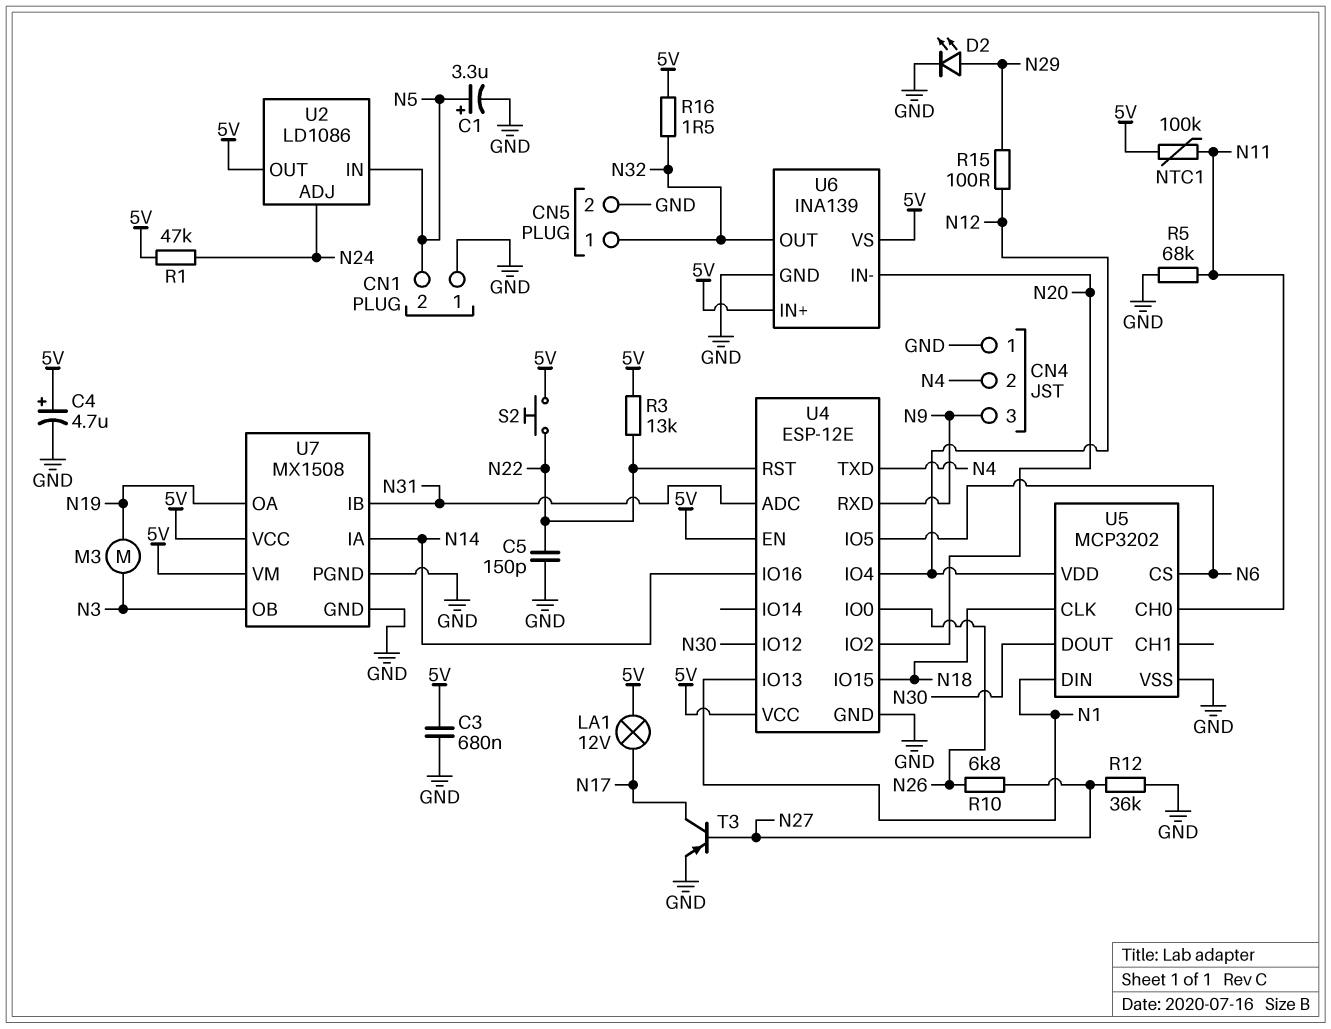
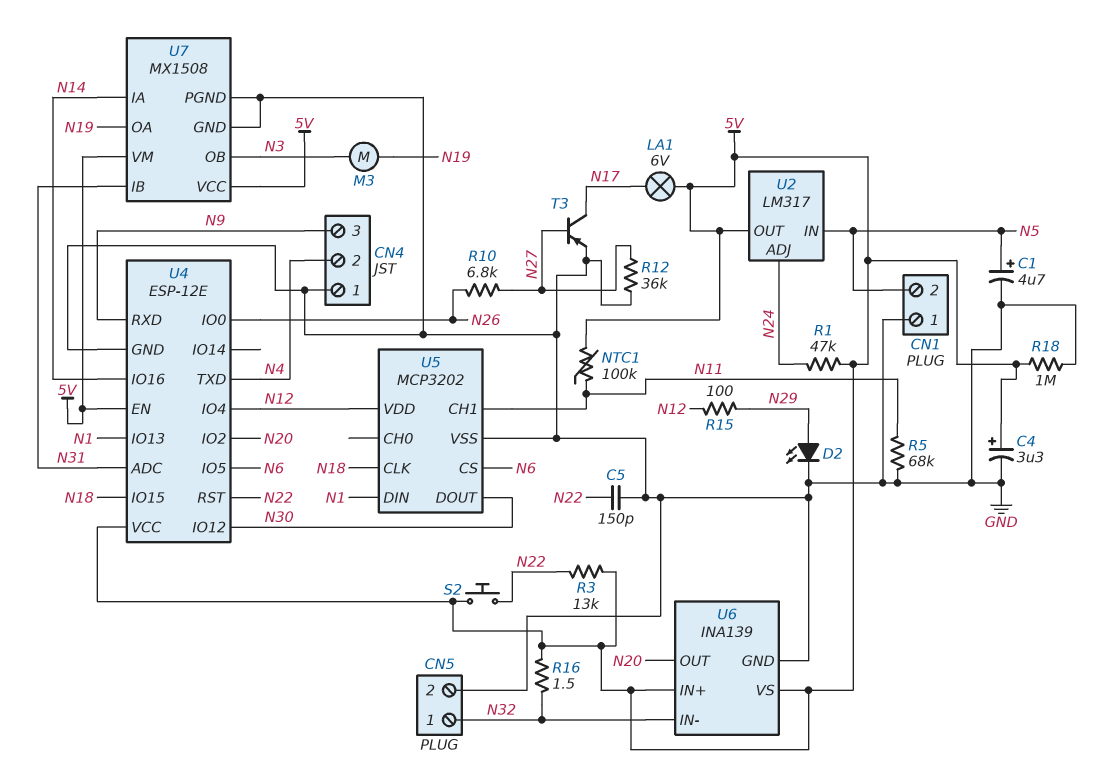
C1: 3.3uF (plus N5, minus GND) -> 4.7uF (plus N5, minus GND)
C3: 680nF (5V, GND) -> none
C4: 4.7uF (plus 5V, minus GND) -> 3.3uF (plus 5V, minus GND)
LA1: lamp 12V (5V, N17) -> lamp 6V (5V, N17)
R18: none -> 1M (5V, GND)
U2: LD1086 -> LM317
U5 pin CH0: N11 -> none
U5 pin CH1: none -> N11
U6 pin IN-: N20 -> N32
U6 pin OUT: N32 -> N20

